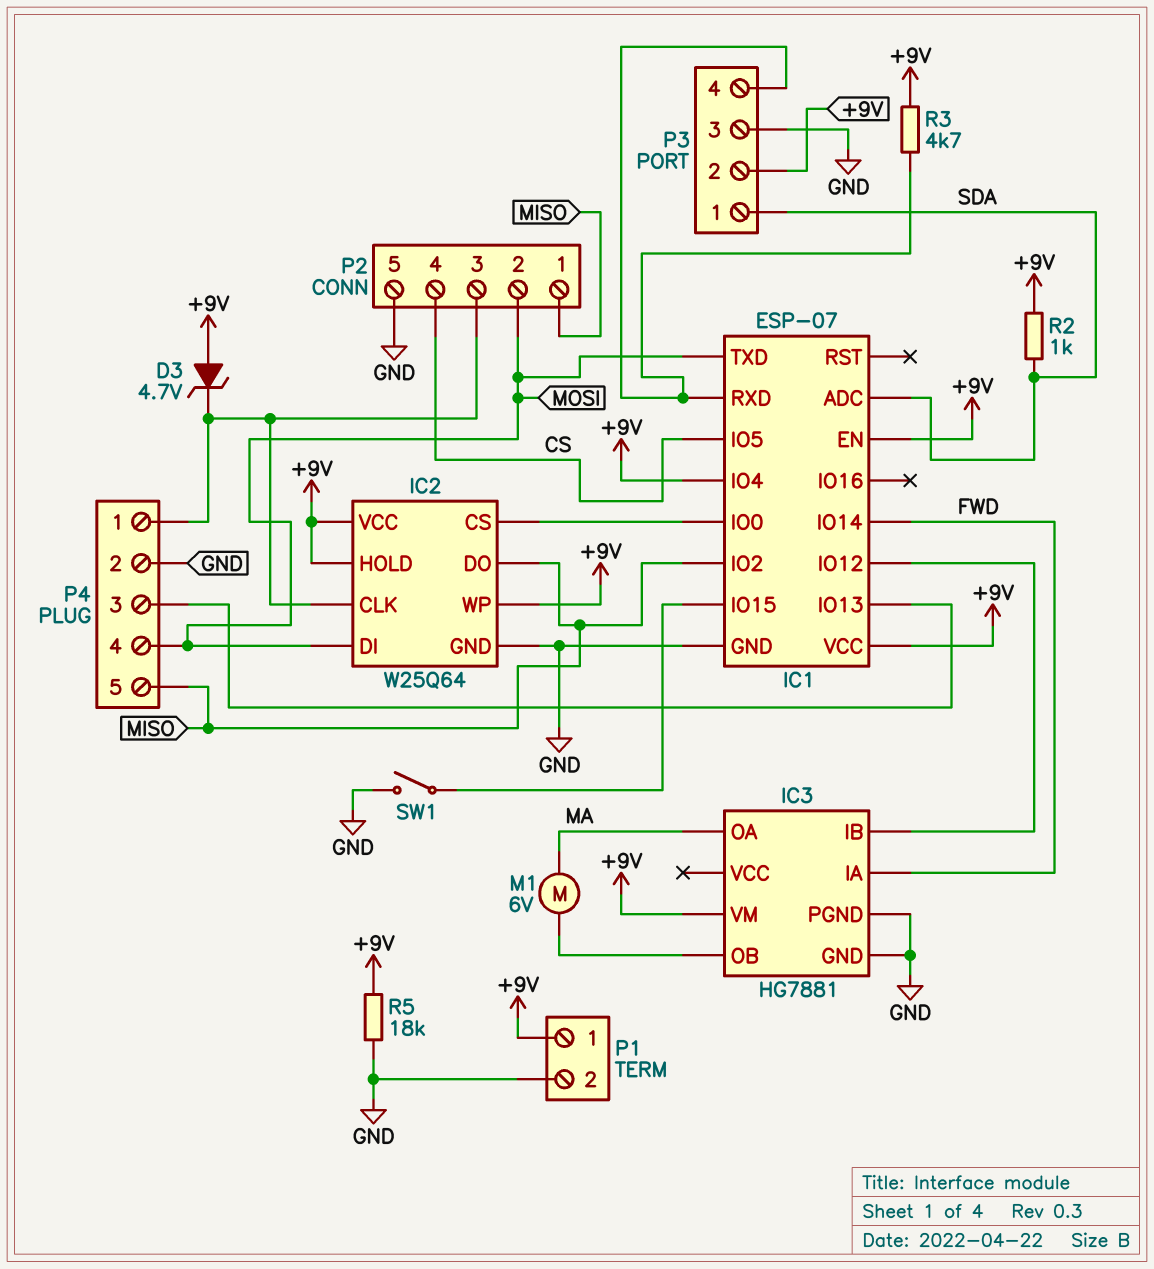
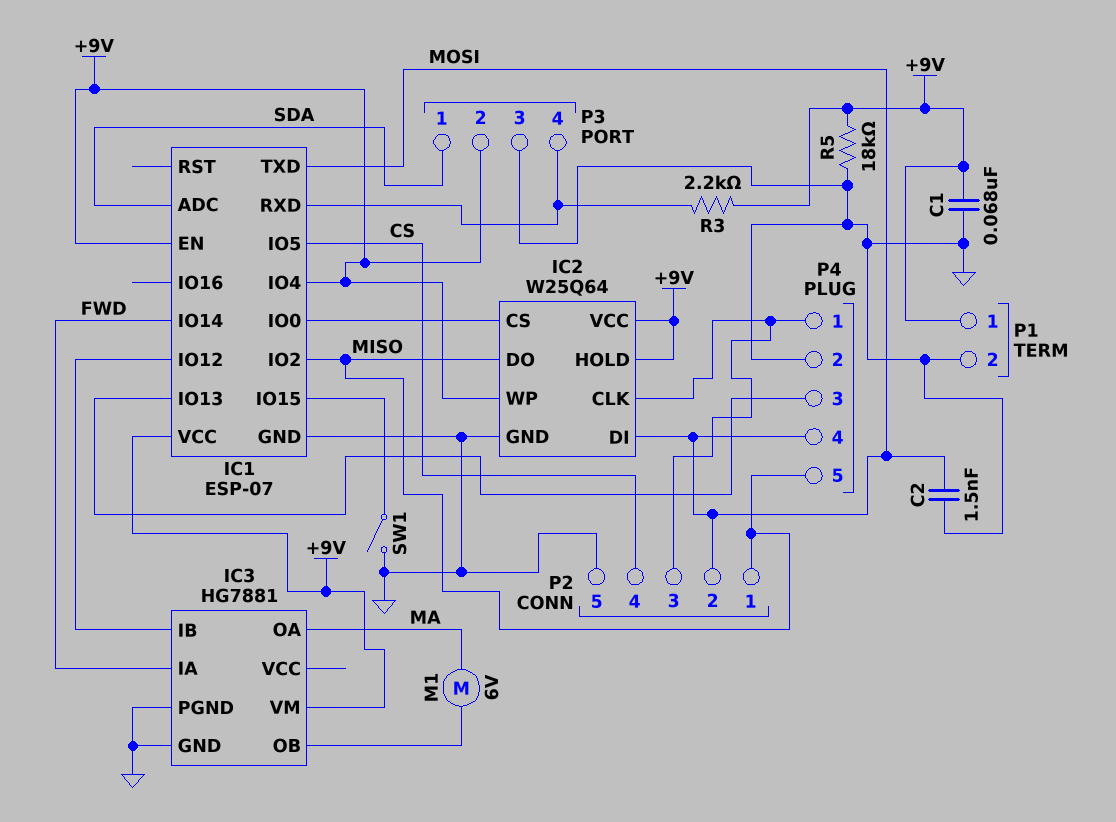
C1: none -> 68nF (+9V, GND)
C2: none -> 1.5nF (GND, MOSI)
D3: zener 4.7V (A +9V, K IC2/CLK) -> none
R2: 1k (+9V, SDA) -> none
R3: 4.7k (+9V, IC1/RXD) -> 2.2k (+9V, IC1/RXD)

